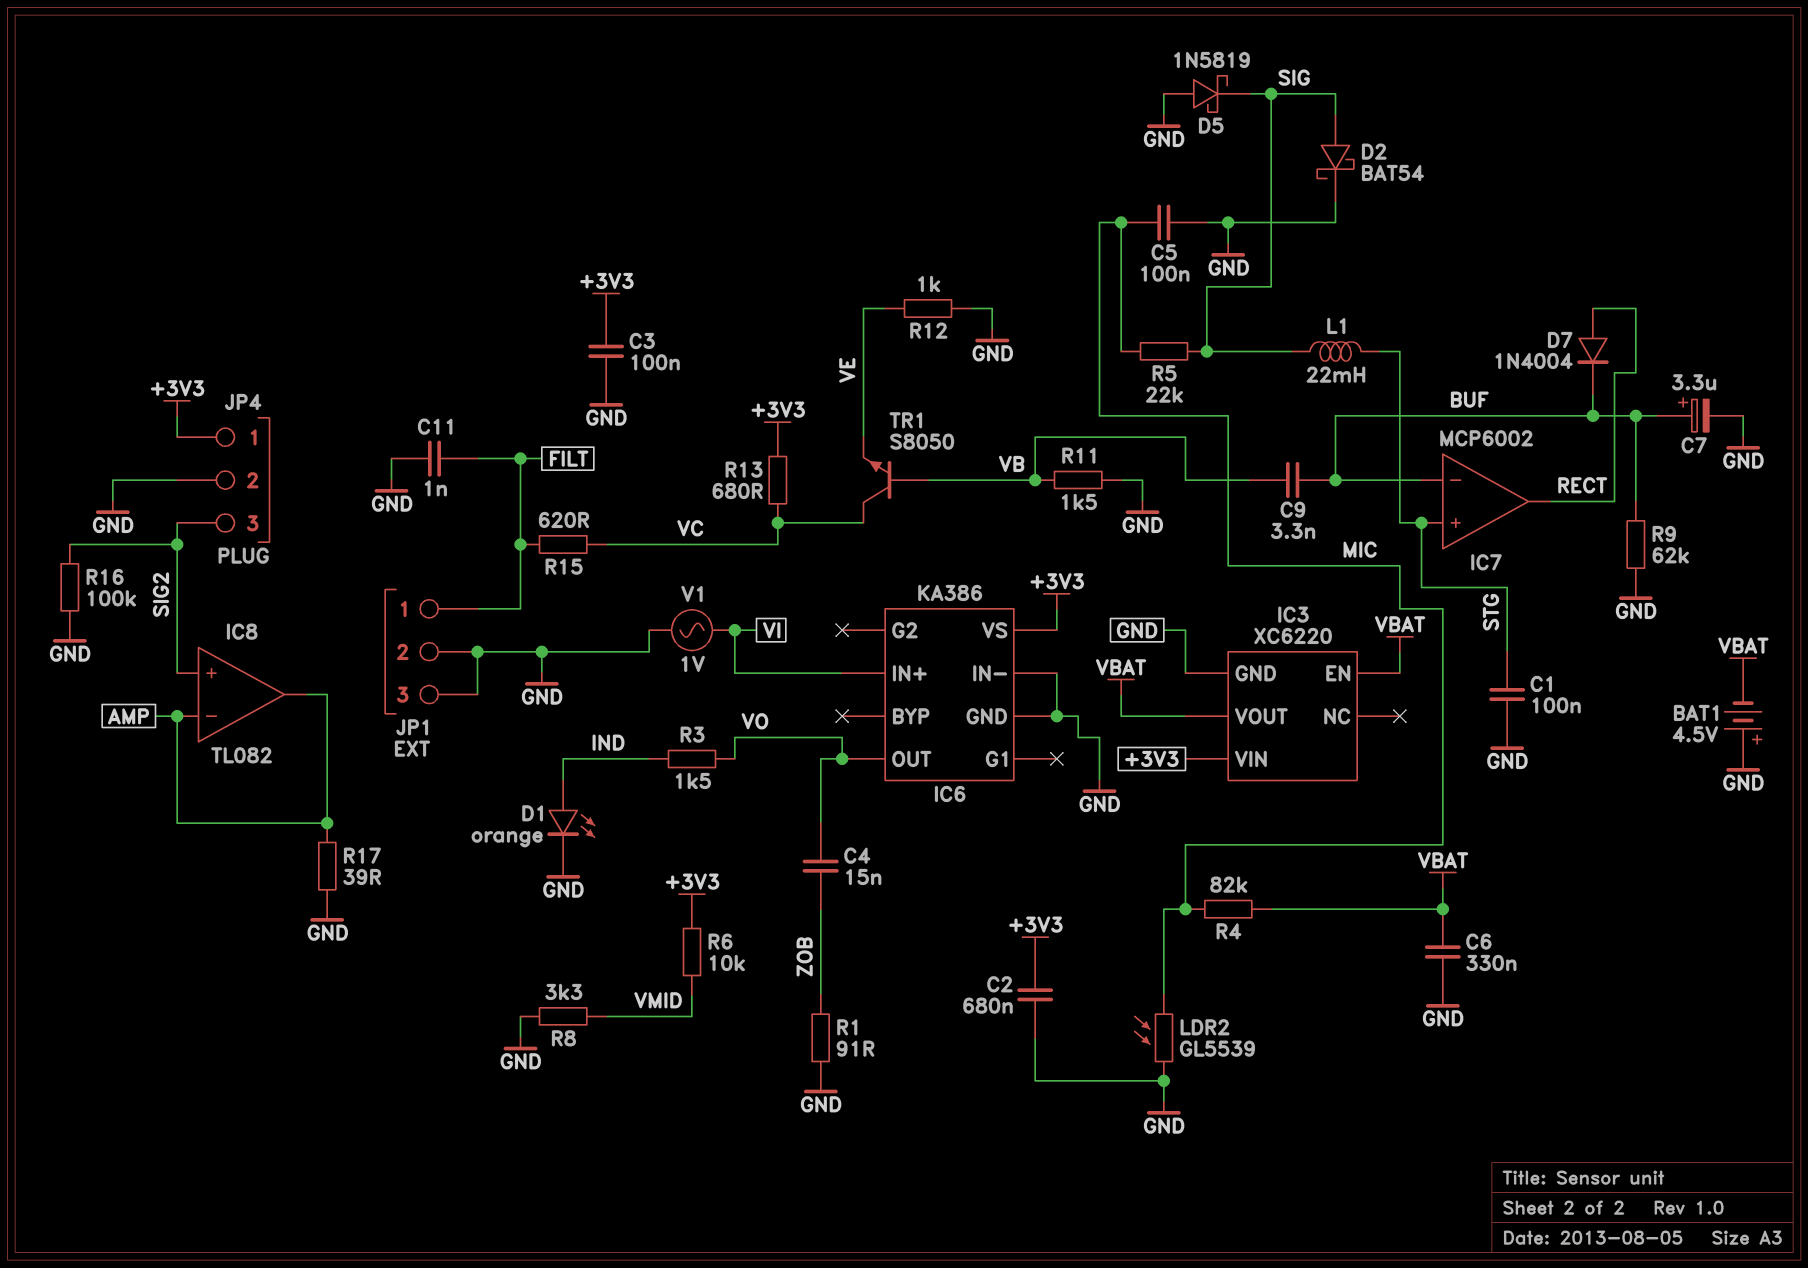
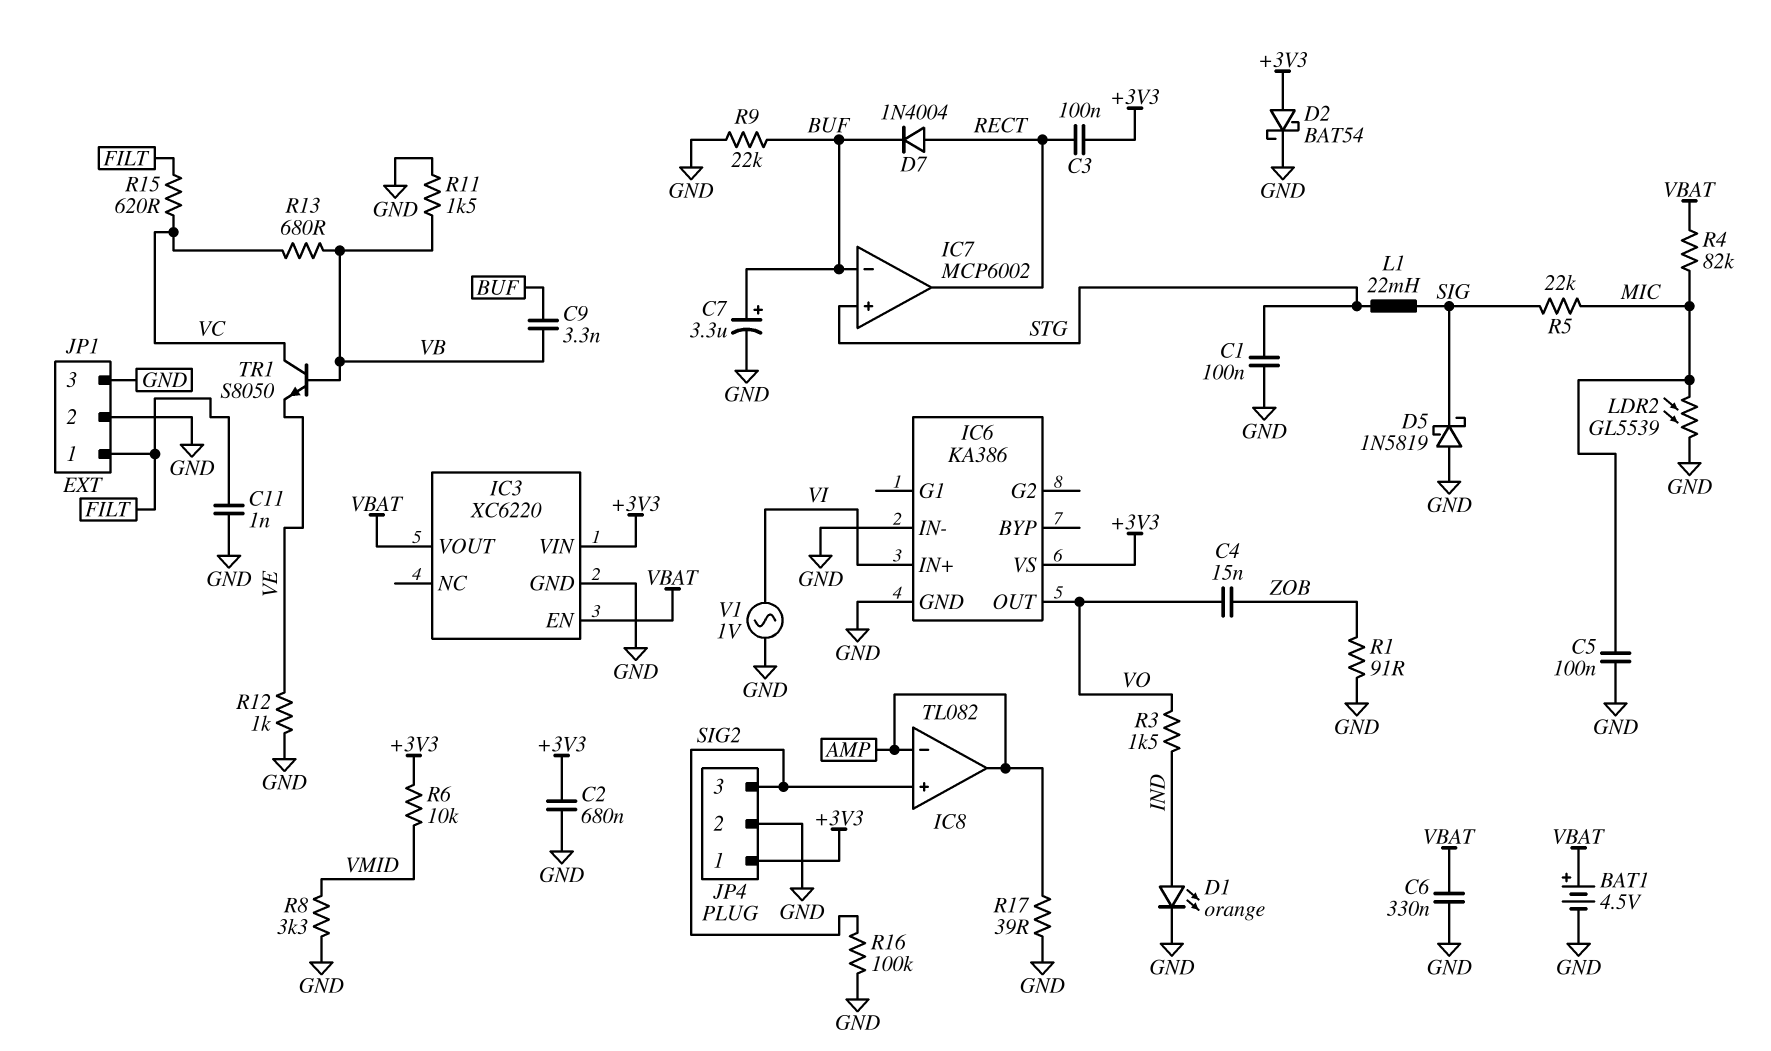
BAT1: 4.5V (plus GND, minus VBAT) -> 4.5V (plus VBAT, minus GND)
C3: 100nF (+3V3, GND) -> 100nF (+3V3, RECT)
D2: schottky BAT54 (A SIG, K GND) -> schottky BAT54 (A +3V3, K GND)
R9: 62k (BUF, GND) -> 22k (BUF, GND)
R13: 680 (+3V3, VC) -> 680 (VB, VC)

